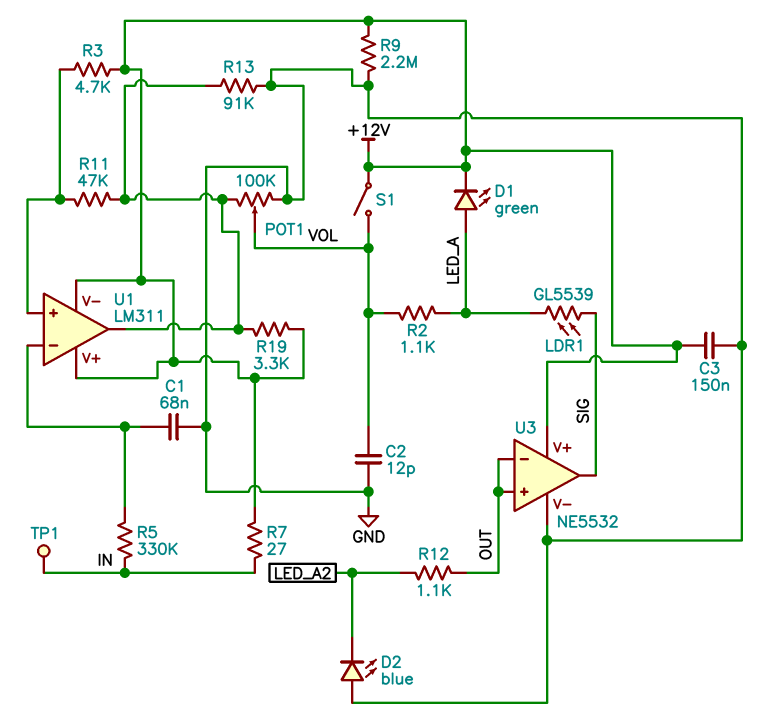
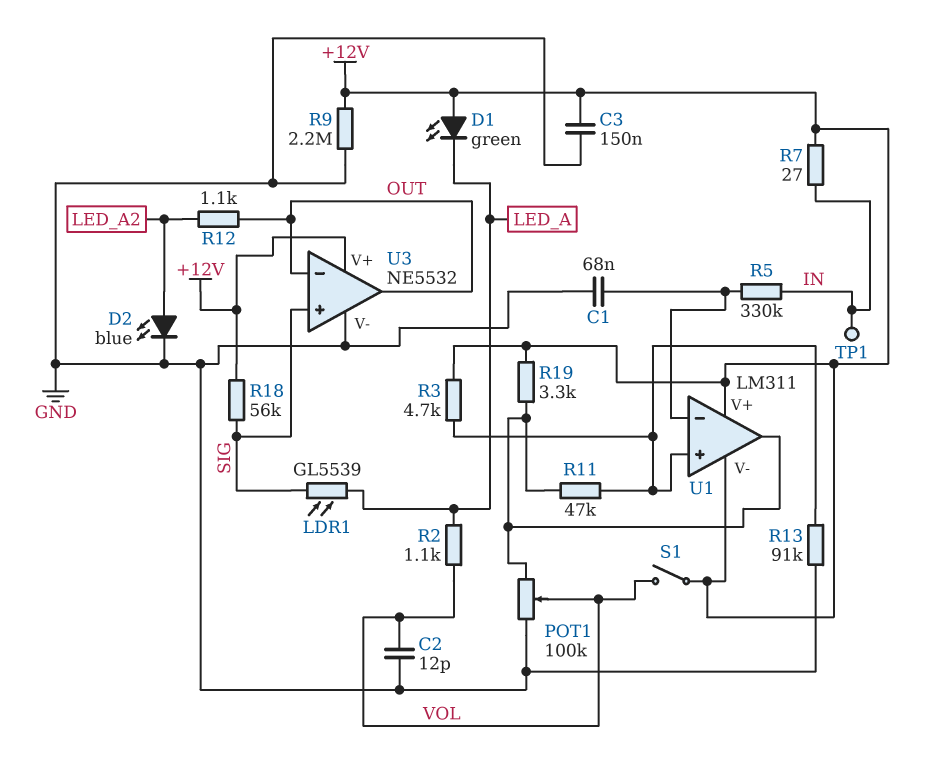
D1: LED green (A LED_A, K +12V) -> LED green (A +12V, K LED_A)
D2: LED blue (A GND, K LED_A2) -> LED blue (A LED_A2, K GND)
R13: 91k (GND, U1/out) -> 91k (GND, U1/in+)
R18: none -> 56k (+12V, SIG)
U3 pin in+: OUT -> SIG
U3 pin out: SIG -> OUT

